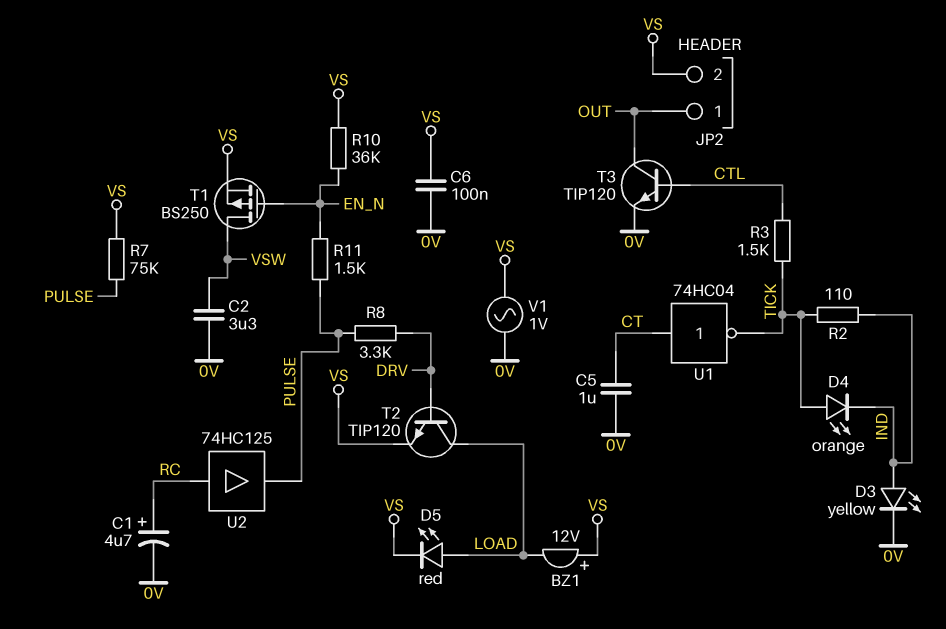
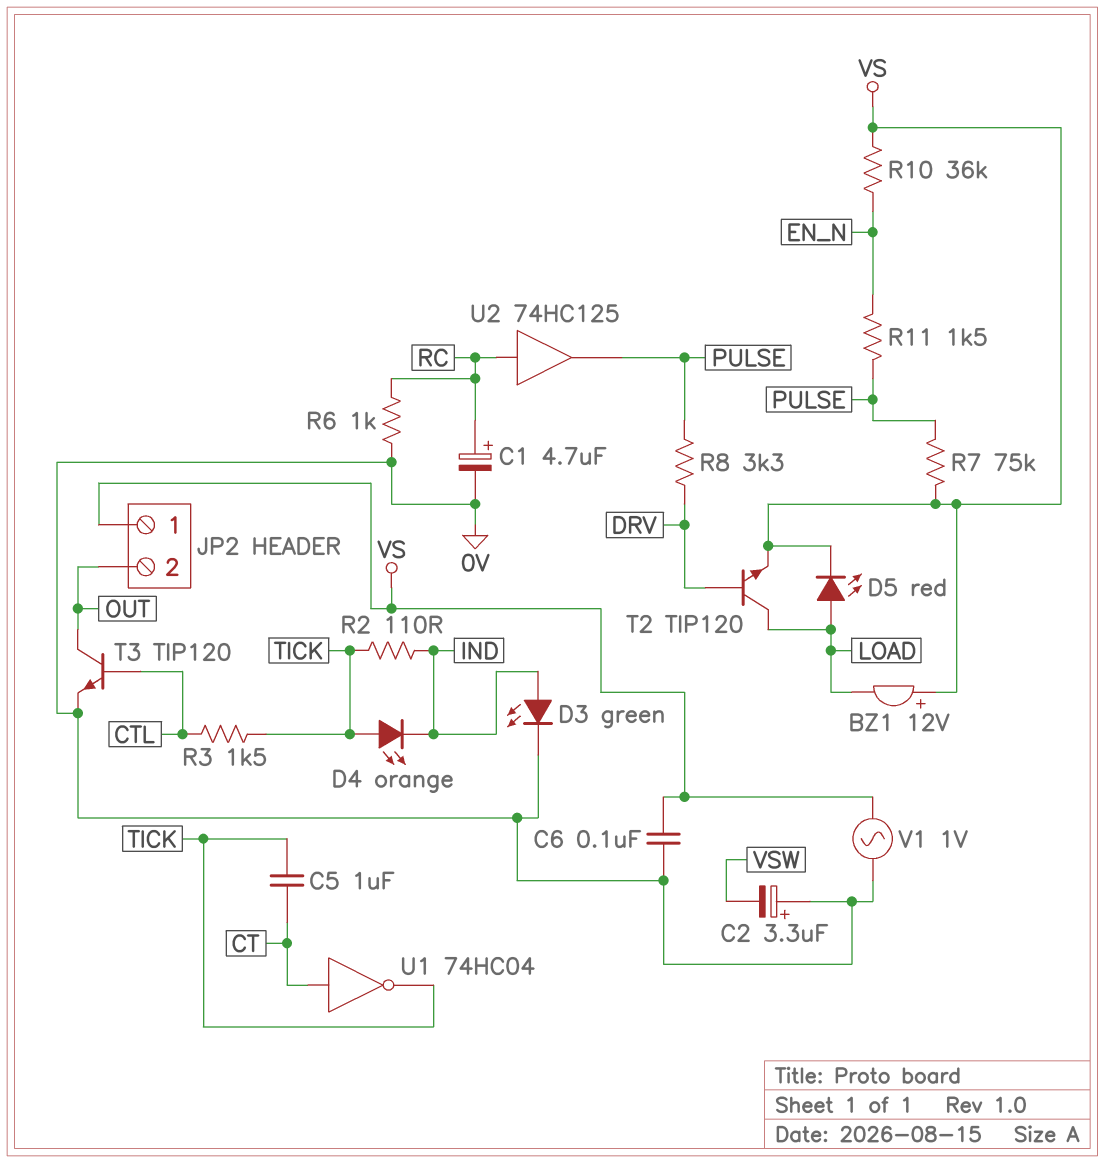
C2: 3.3uF (0V, VSW) -> 3.3uF (plus 0V, minus VSW)
C5: 1uF (0V, CT) -> 1uF (CT, TICK)
D3: LED yellow (A IND, K 0V) -> LED green (A IND, K 0V)
JP2 pin 1: OUT -> VS
JP2 pin 2: VS -> OUT
R6: none -> 1k (0V, RC)
T1: PMOS BS250 (G EN_N, D VSW, S VS) -> none

